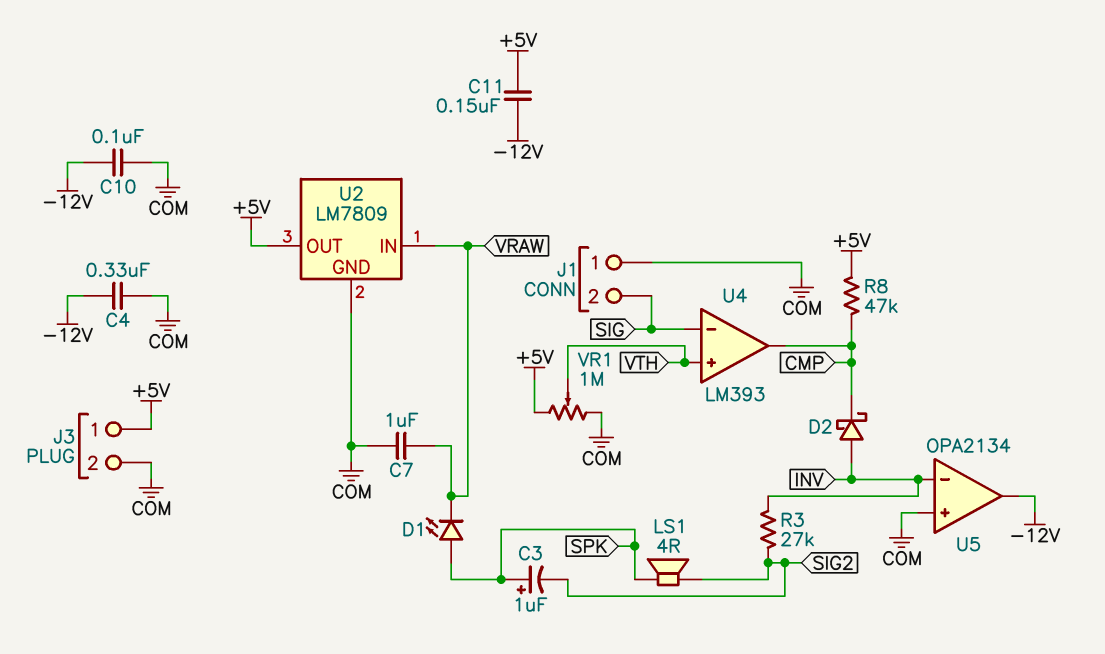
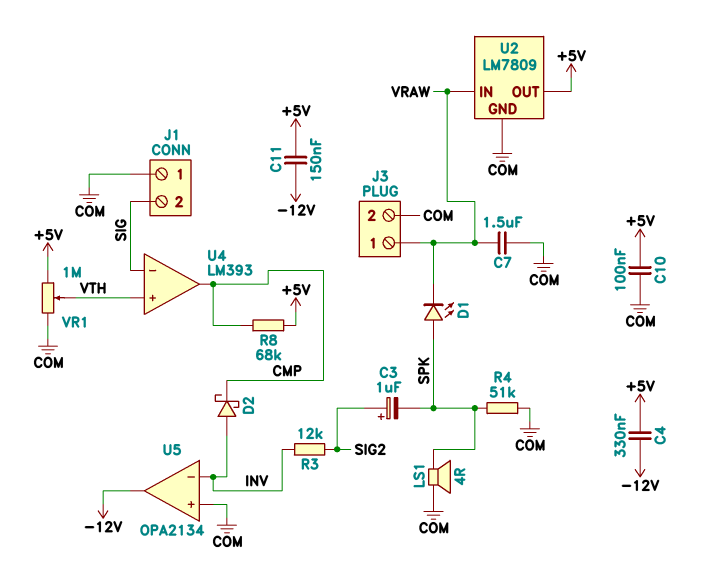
C3: 1uF (plus SPK, minus SIG2) -> 1uF (plus SIG2, minus SPK)
C4: 330nF (-12V, COM) -> 330nF (+5V, -12V)
C7: 1uF (COM, VRAW) -> 1.5uF (COM, VRAW)
C10: 100nF (-12V, COM) -> 100nF (+5V, COM)
J3 pin 1: +5V -> VRAW
LS1: speaker 4R (SIG2, SPK) -> speaker 4R (COM, SPK)
R3: 27k (INV, SIG2) -> 12k (INV, SIG2)
R4: none -> 51k (COM, SPK)
R8: 47k (+5V, CMP) -> 68k (+5V, CMP)

